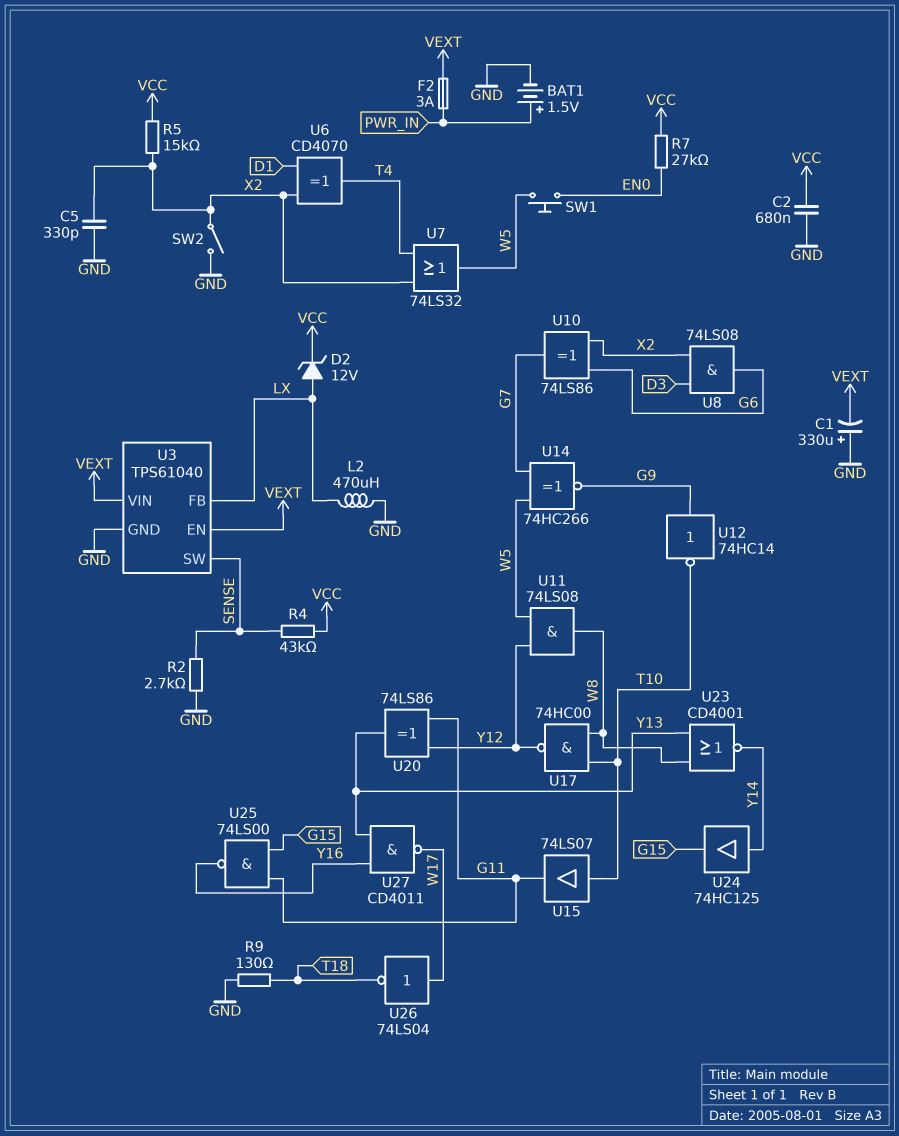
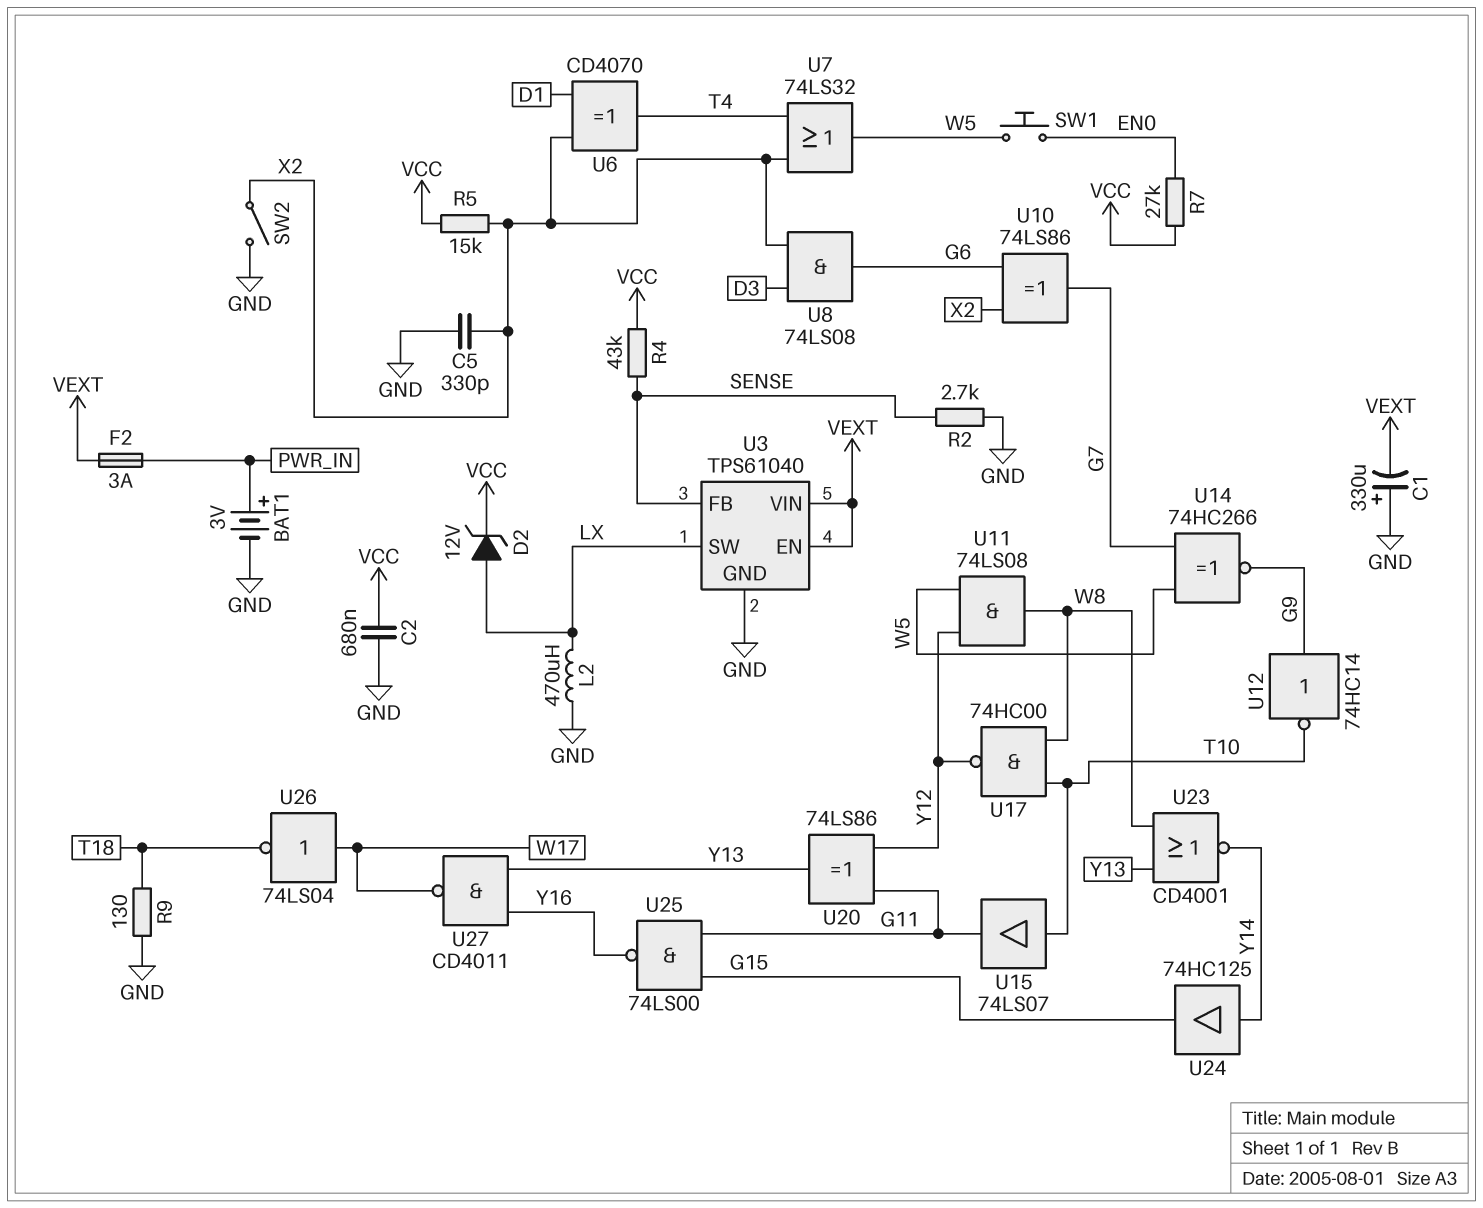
BAT1: 1.5V (plus PWR_IN, minus GND) -> 3V (plus PWR_IN, minus GND)
U3 pin FB: LX -> SENSE
U3 pin SW: SENSE -> LX

